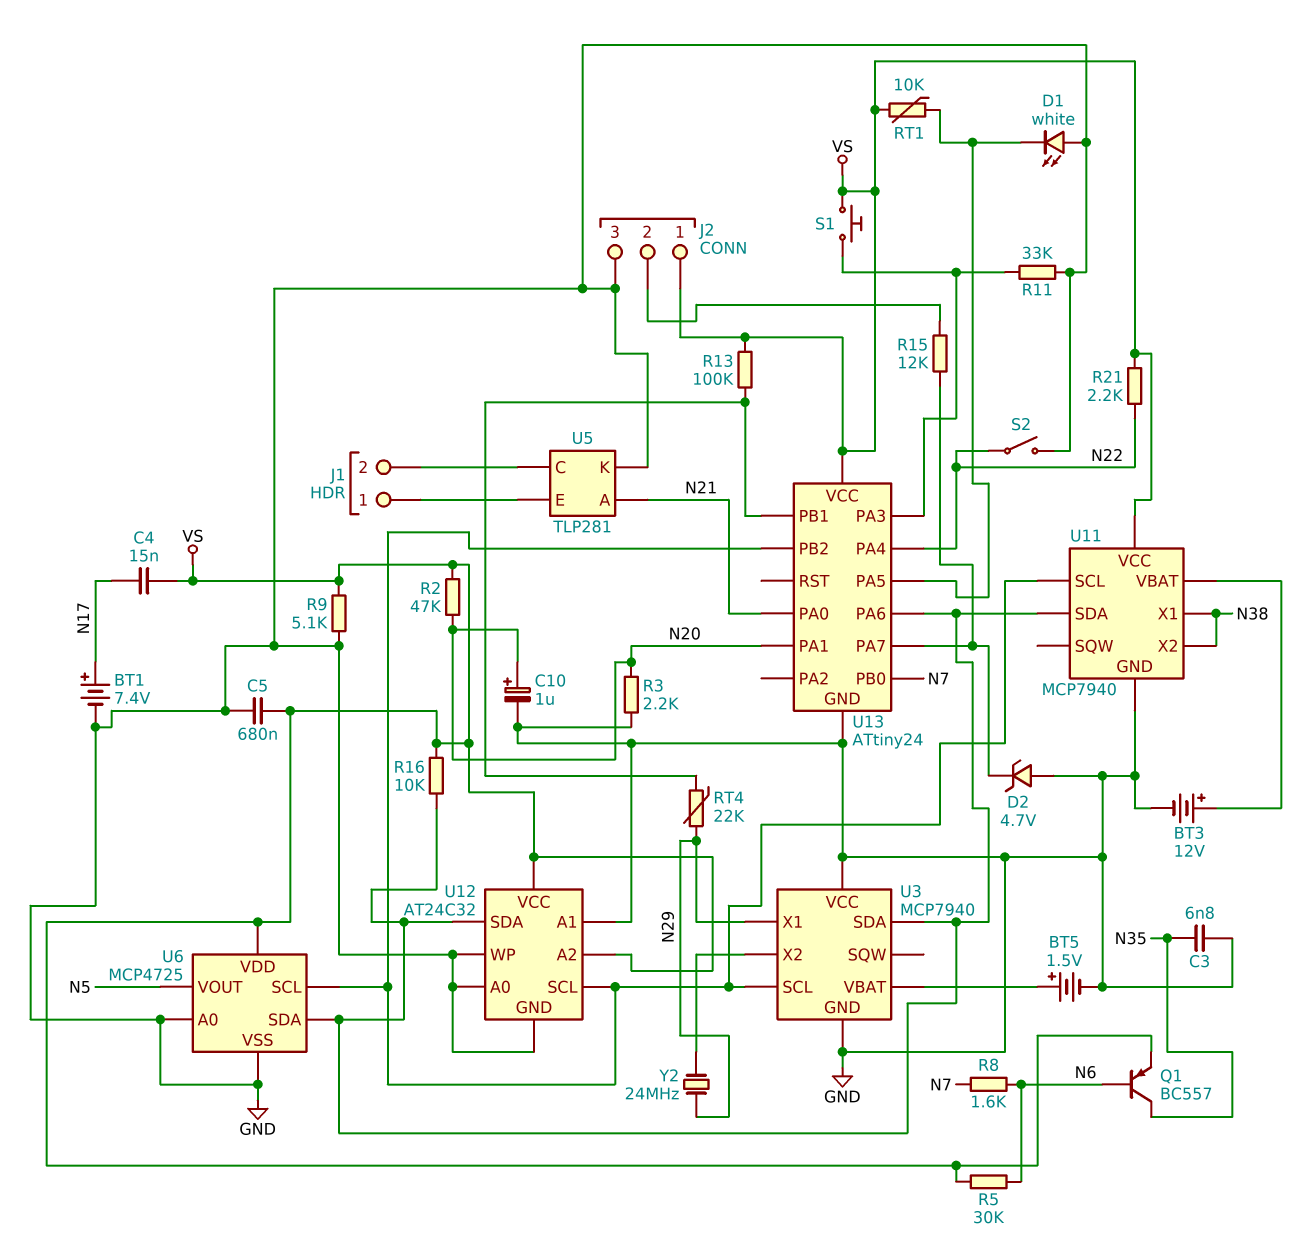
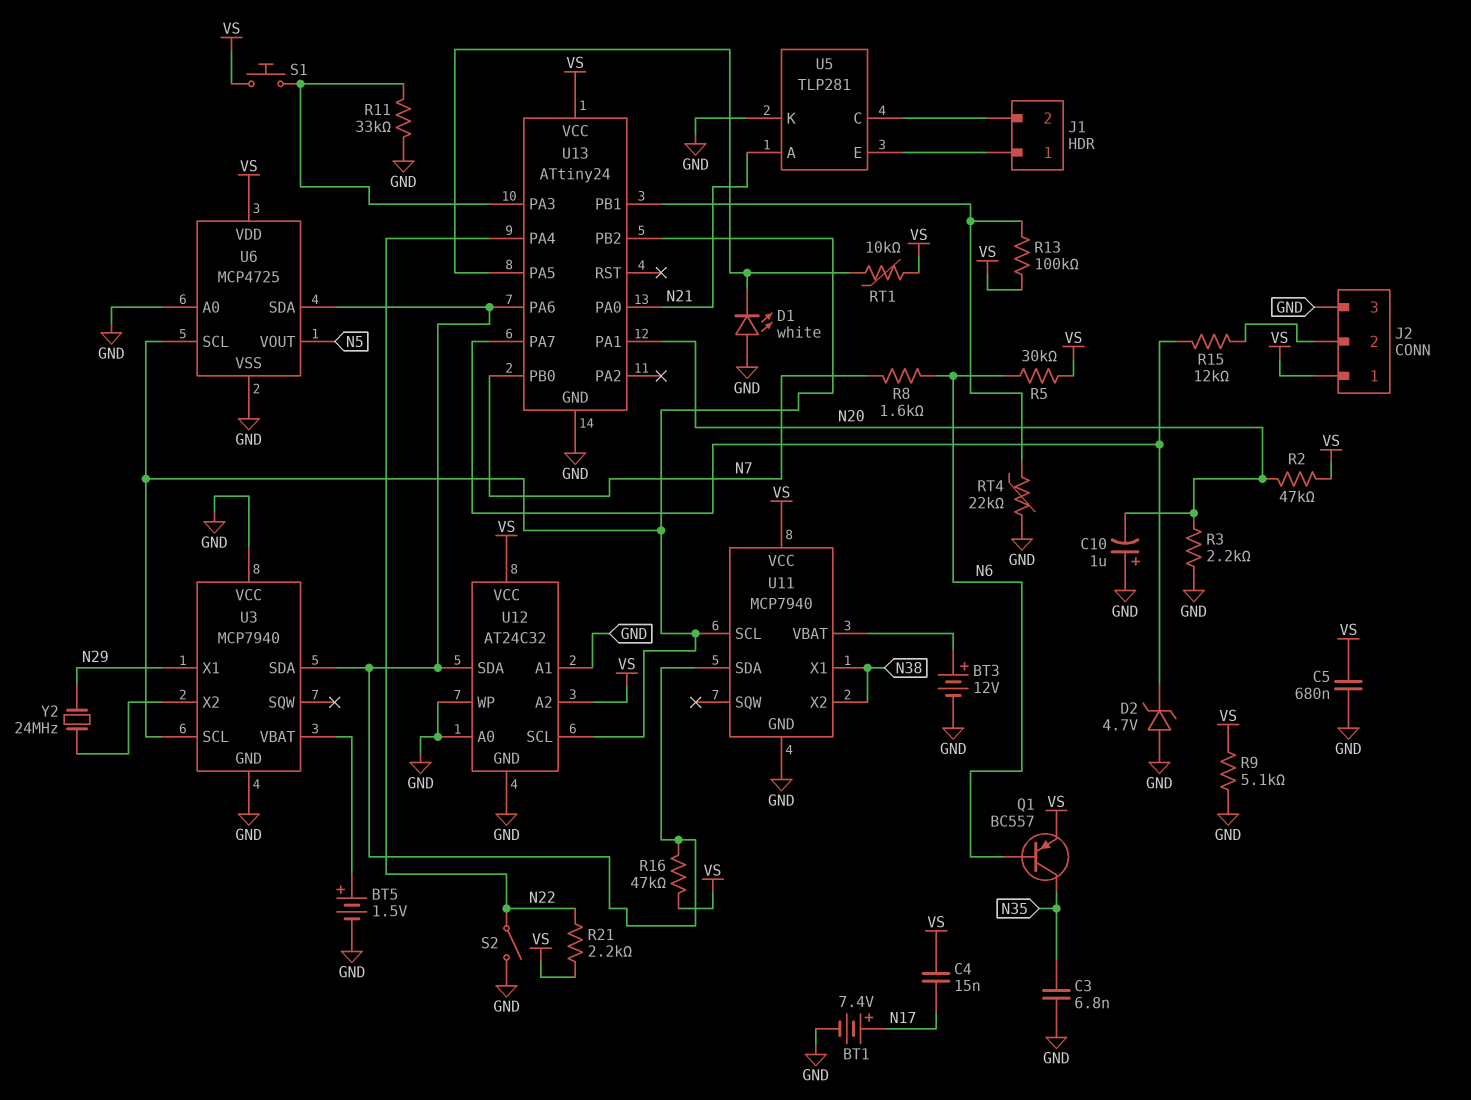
C10: 1uF (plus N20, minus GND) -> 1uF (plus GND, minus N20)
R16: 10k (U3/SDA, VS) -> 47k (U3/SDA, VS)
RT4: 22k (N29, U13/PB1) -> 22k (GND, U13/PB1)

